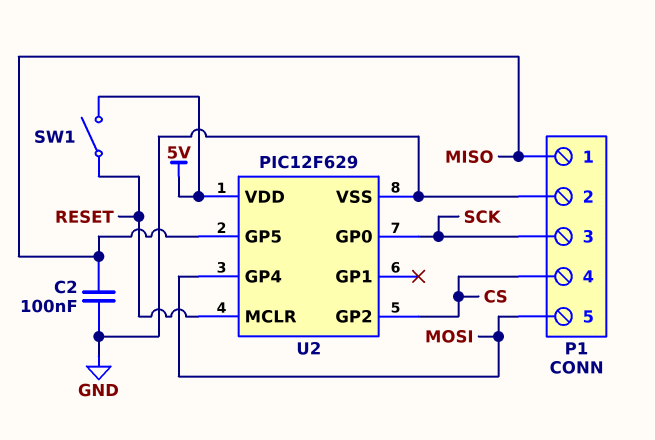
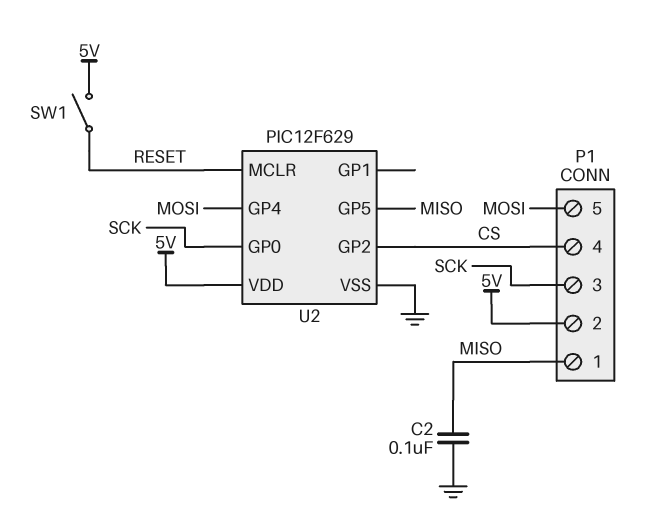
P1 pin 2: GND -> 5V

